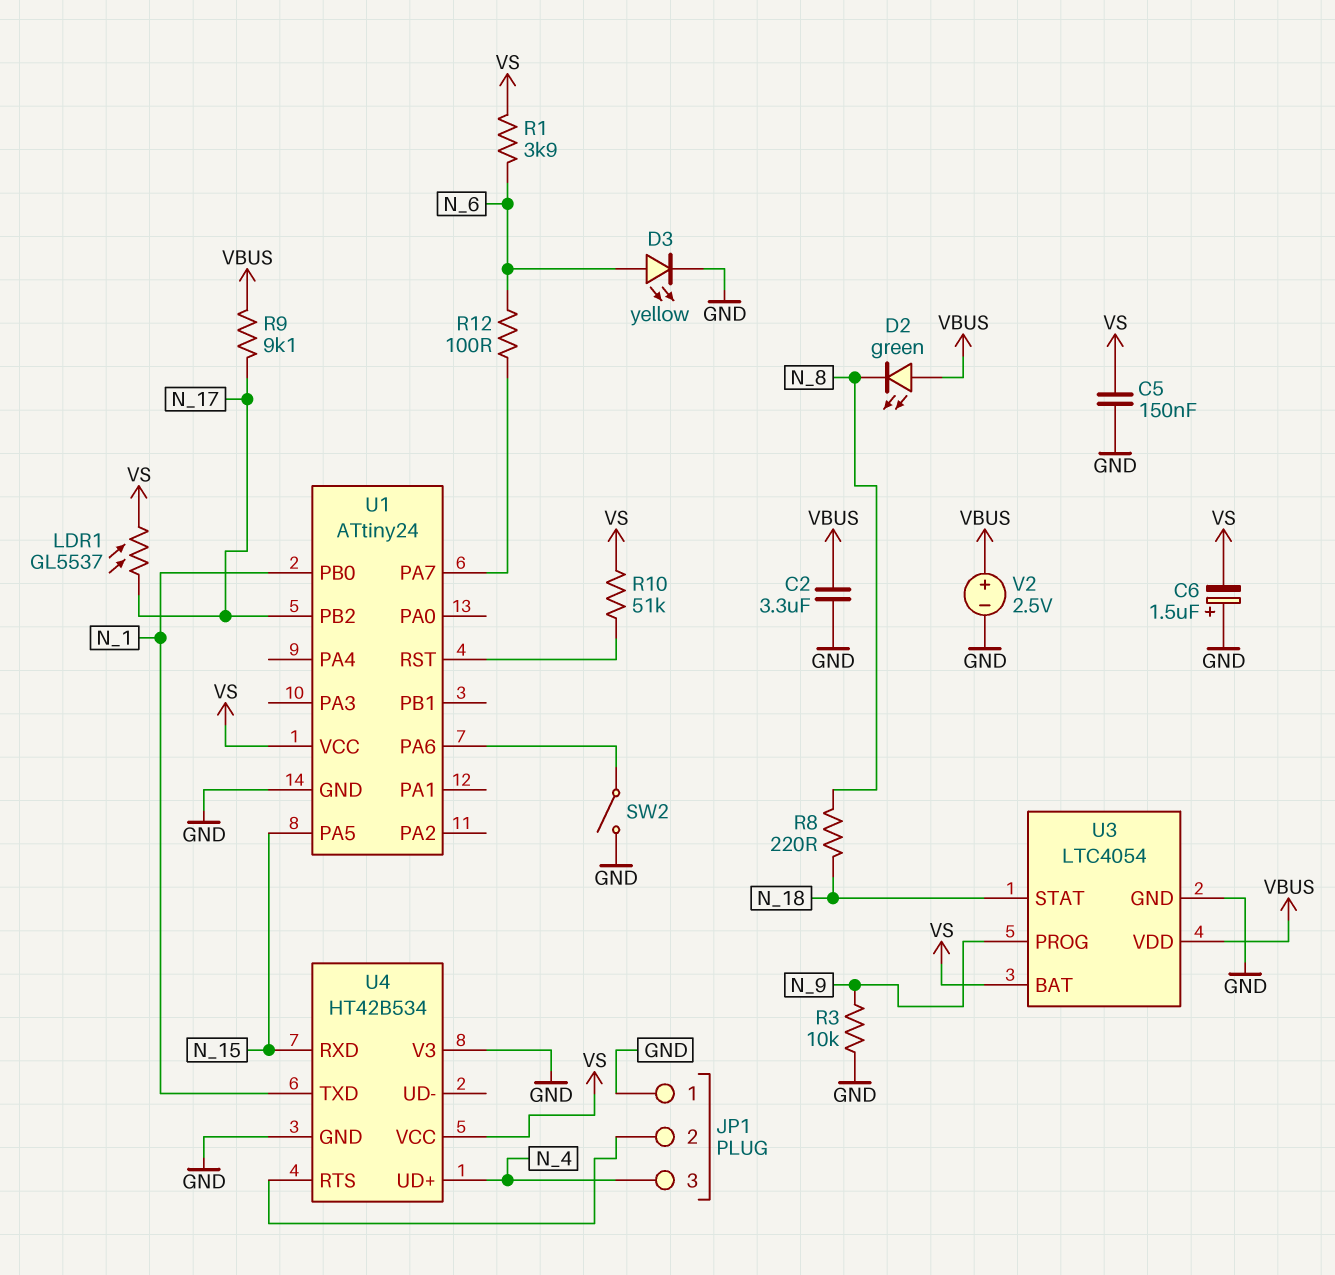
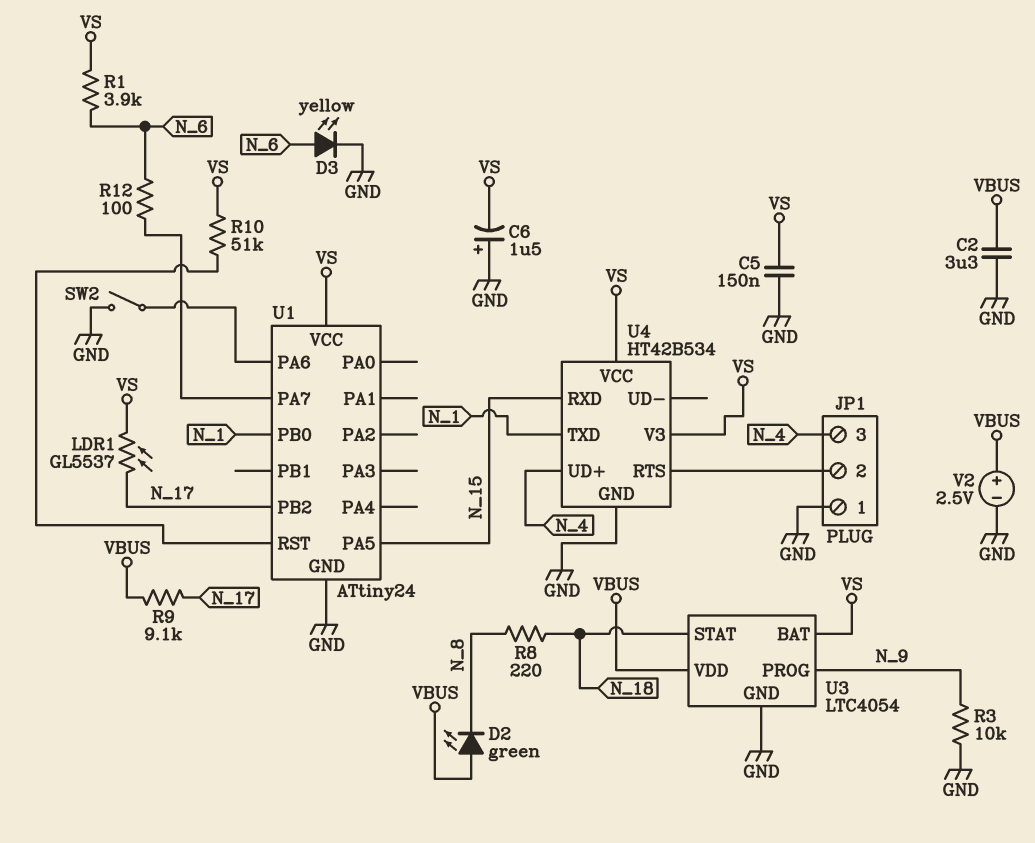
U4 pin V3: GND -> VS

